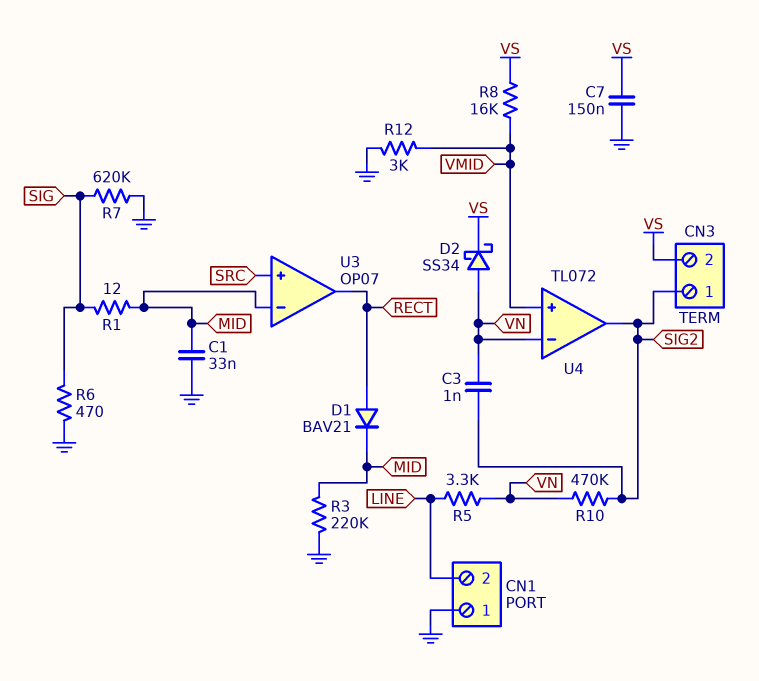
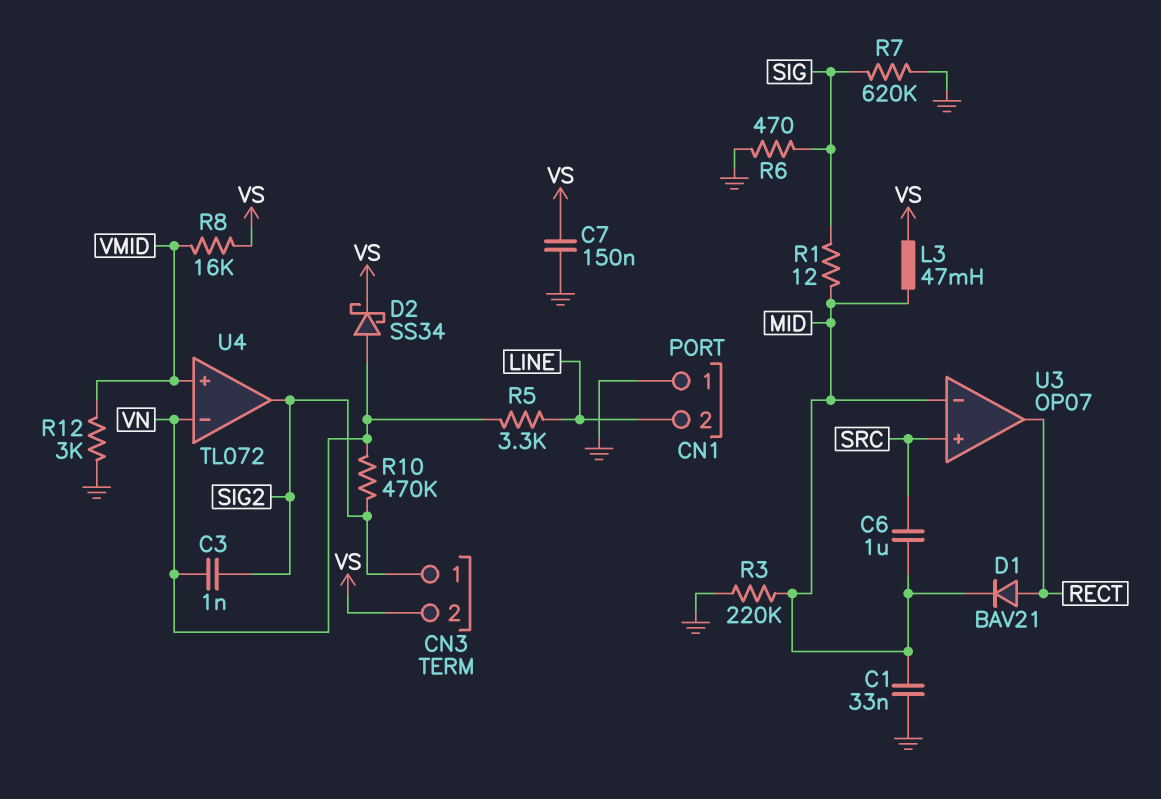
C6: none -> 1uF (MID, SRC)
L3: none -> 47mH (MID, VS)

